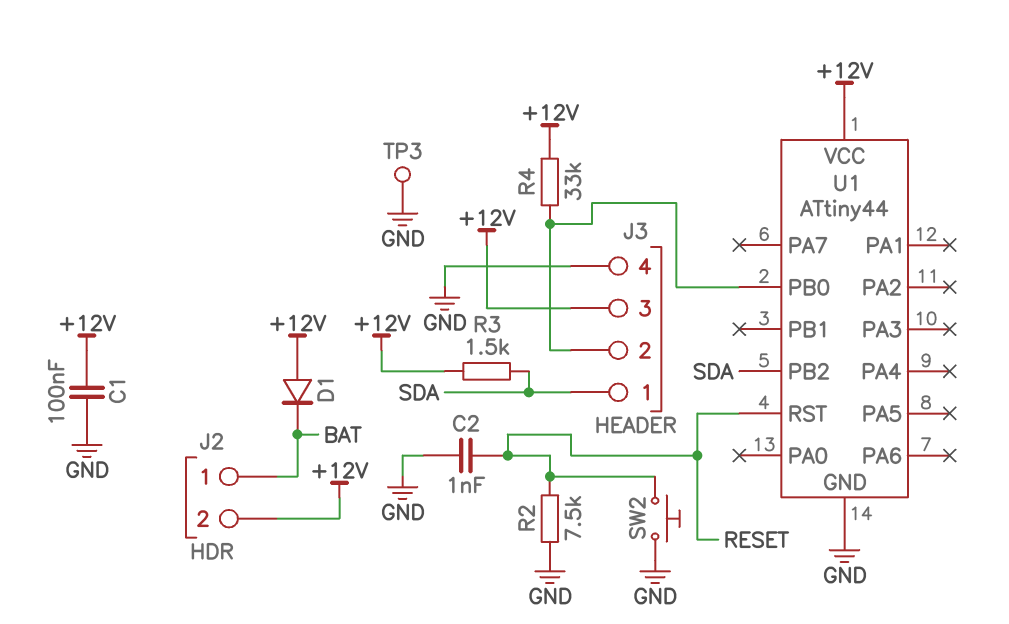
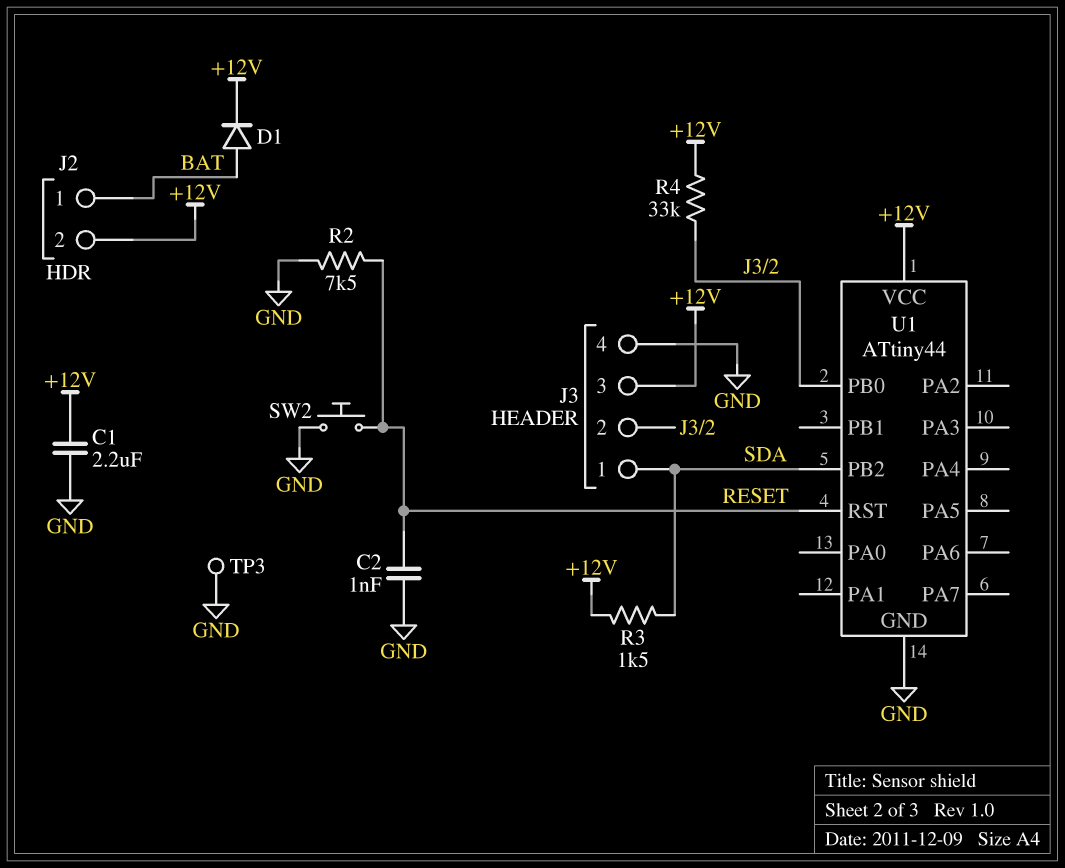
C1: 100nF (+12V, GND) -> 2.2uF (+12V, GND)
D1: diode (A +12V, K BAT) -> diode (A BAT, K +12V)

